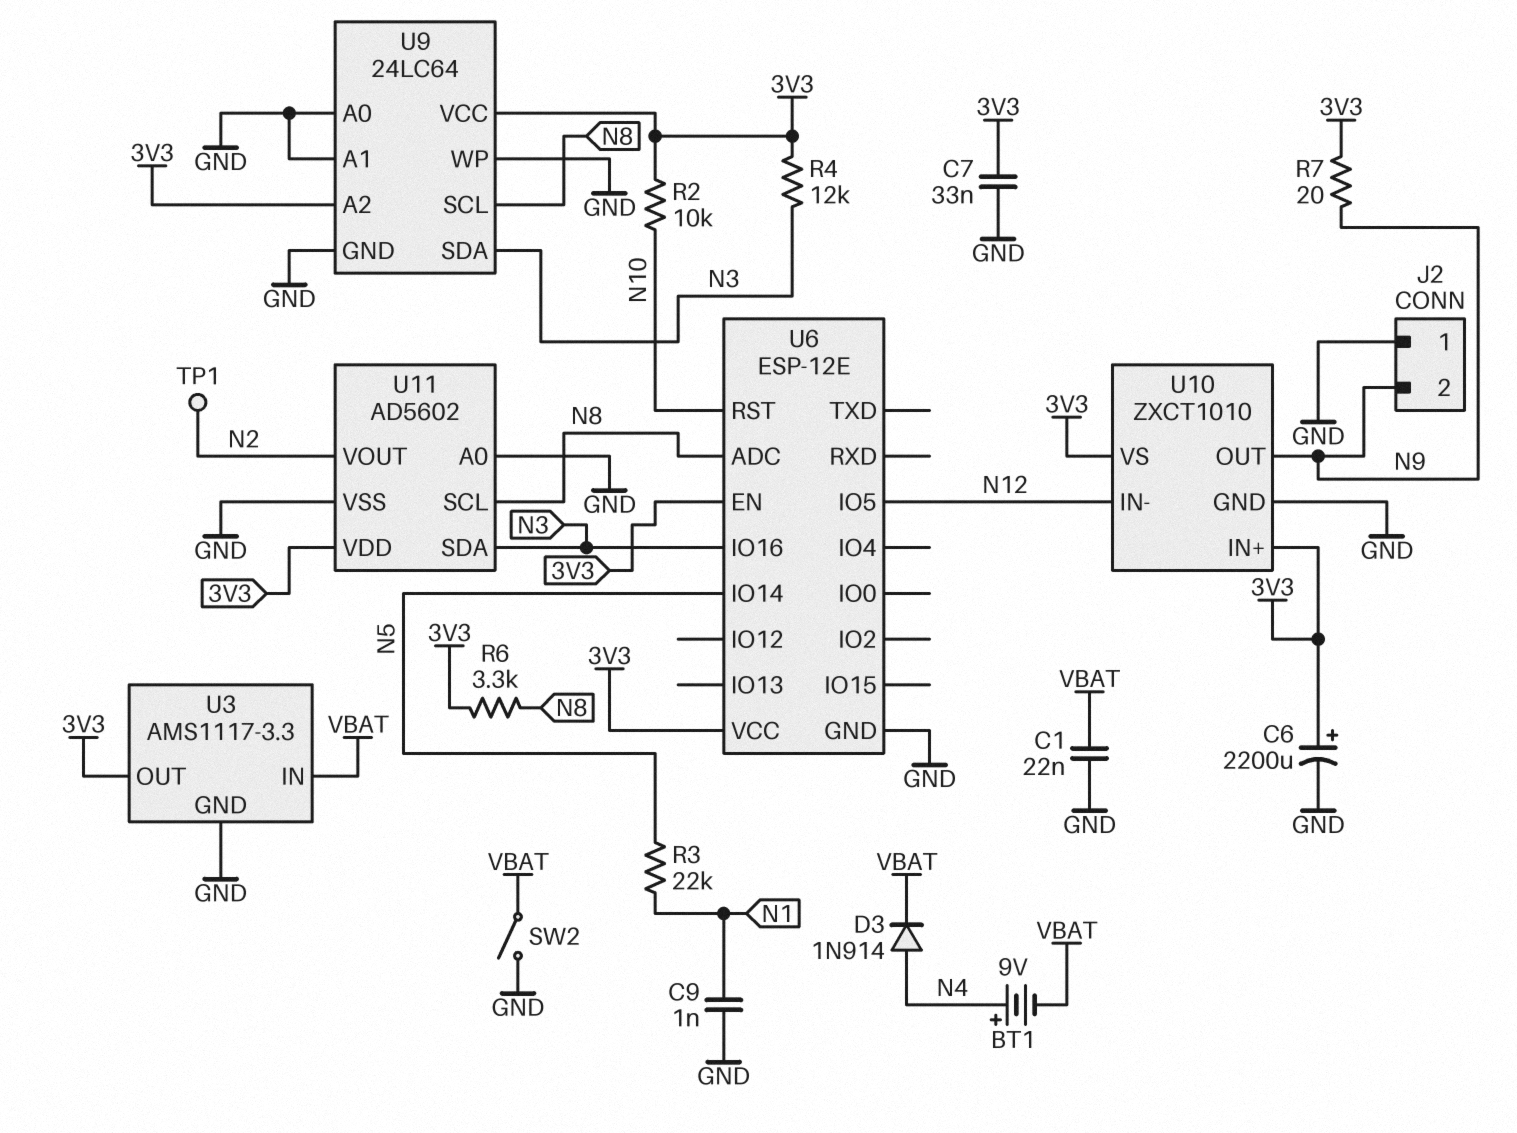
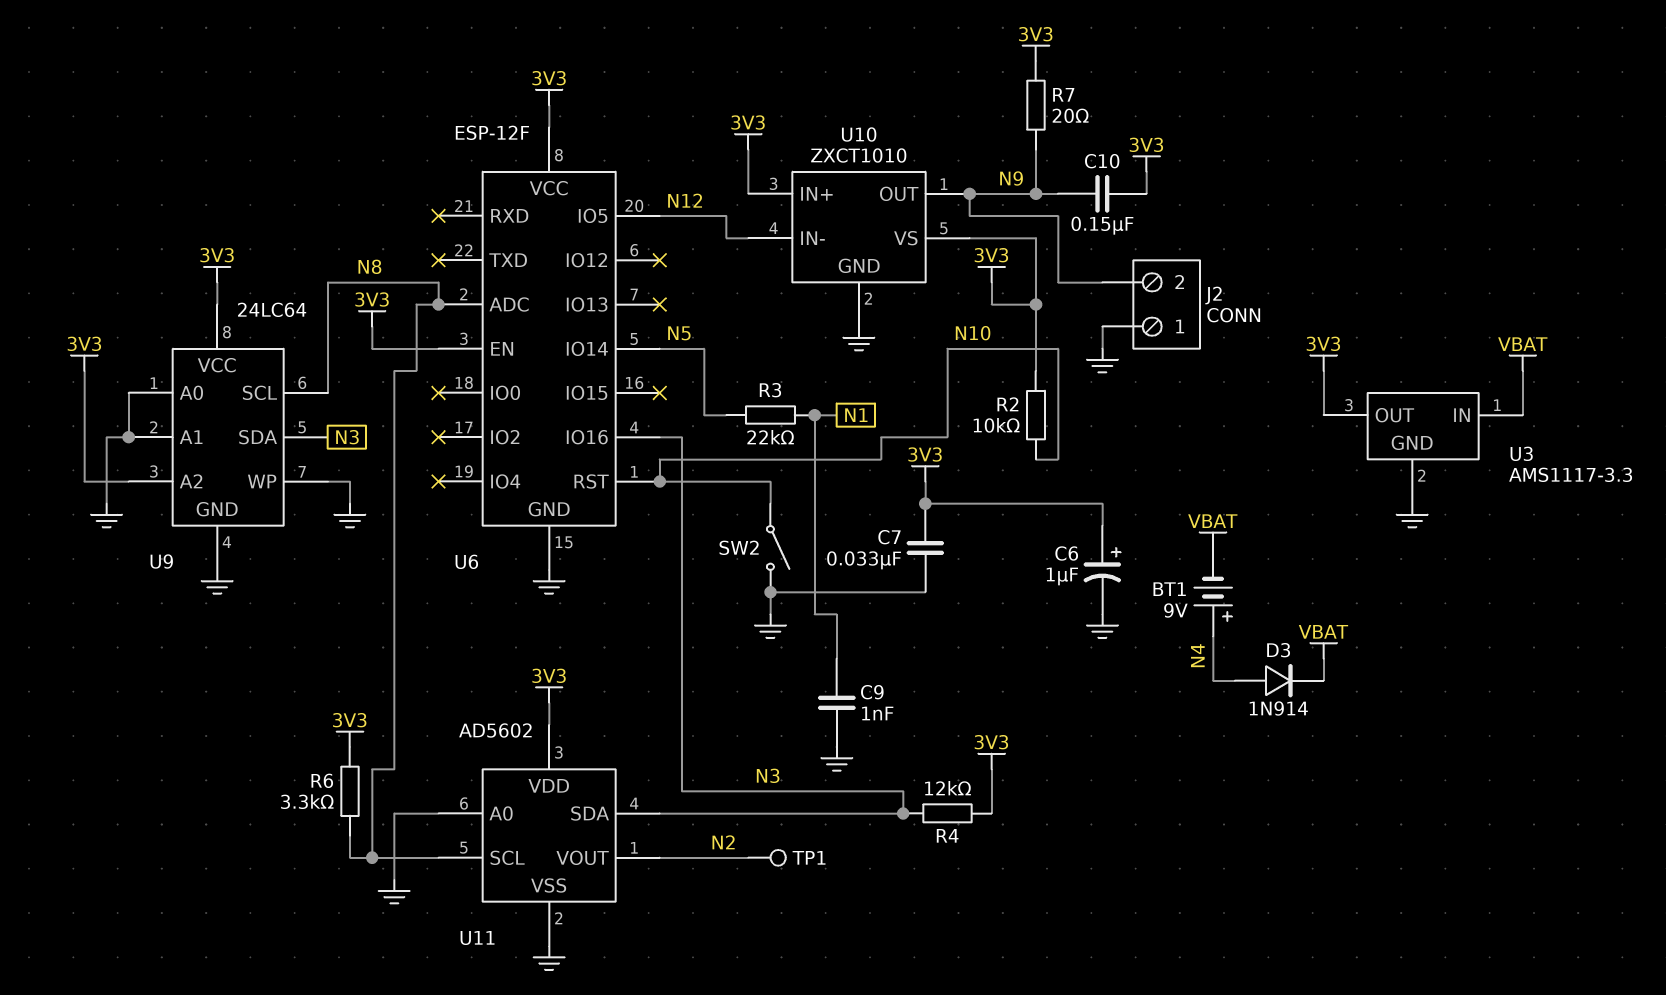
C1: 22nF (GND, VBAT) -> none
C6: 2200uF (plus 3V3, minus GND) -> 1uF (plus 3V3, minus GND)
C10: none -> 150nF (3V3, N9)
SW2: switch (GND, VBAT) -> switch (GND, N10)
U6: ESP-12E -> ESP-12F

